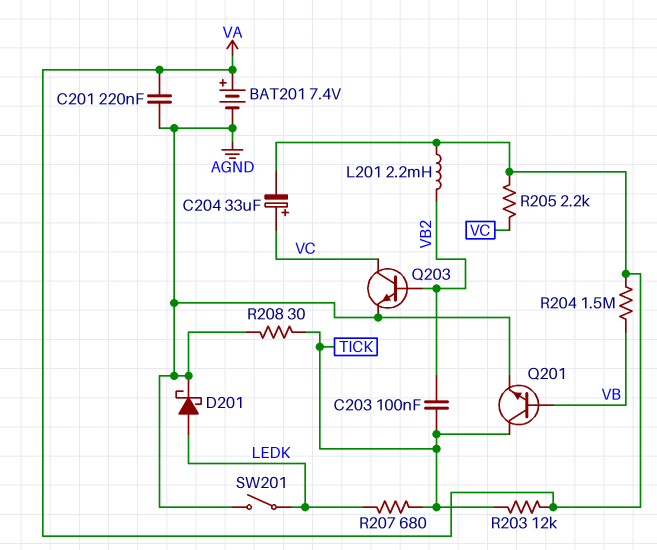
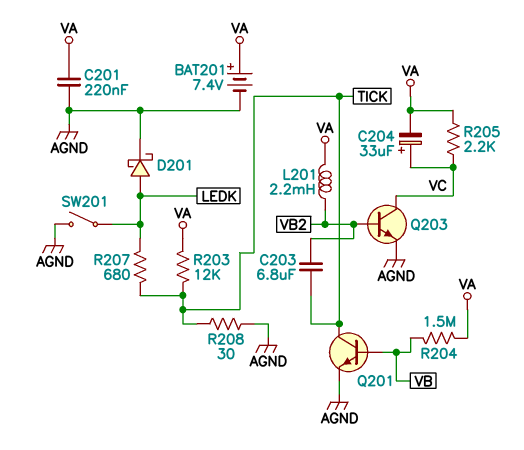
C203: 100nF (TICK, VB2) -> 6.8uF (TICK, VB2)

